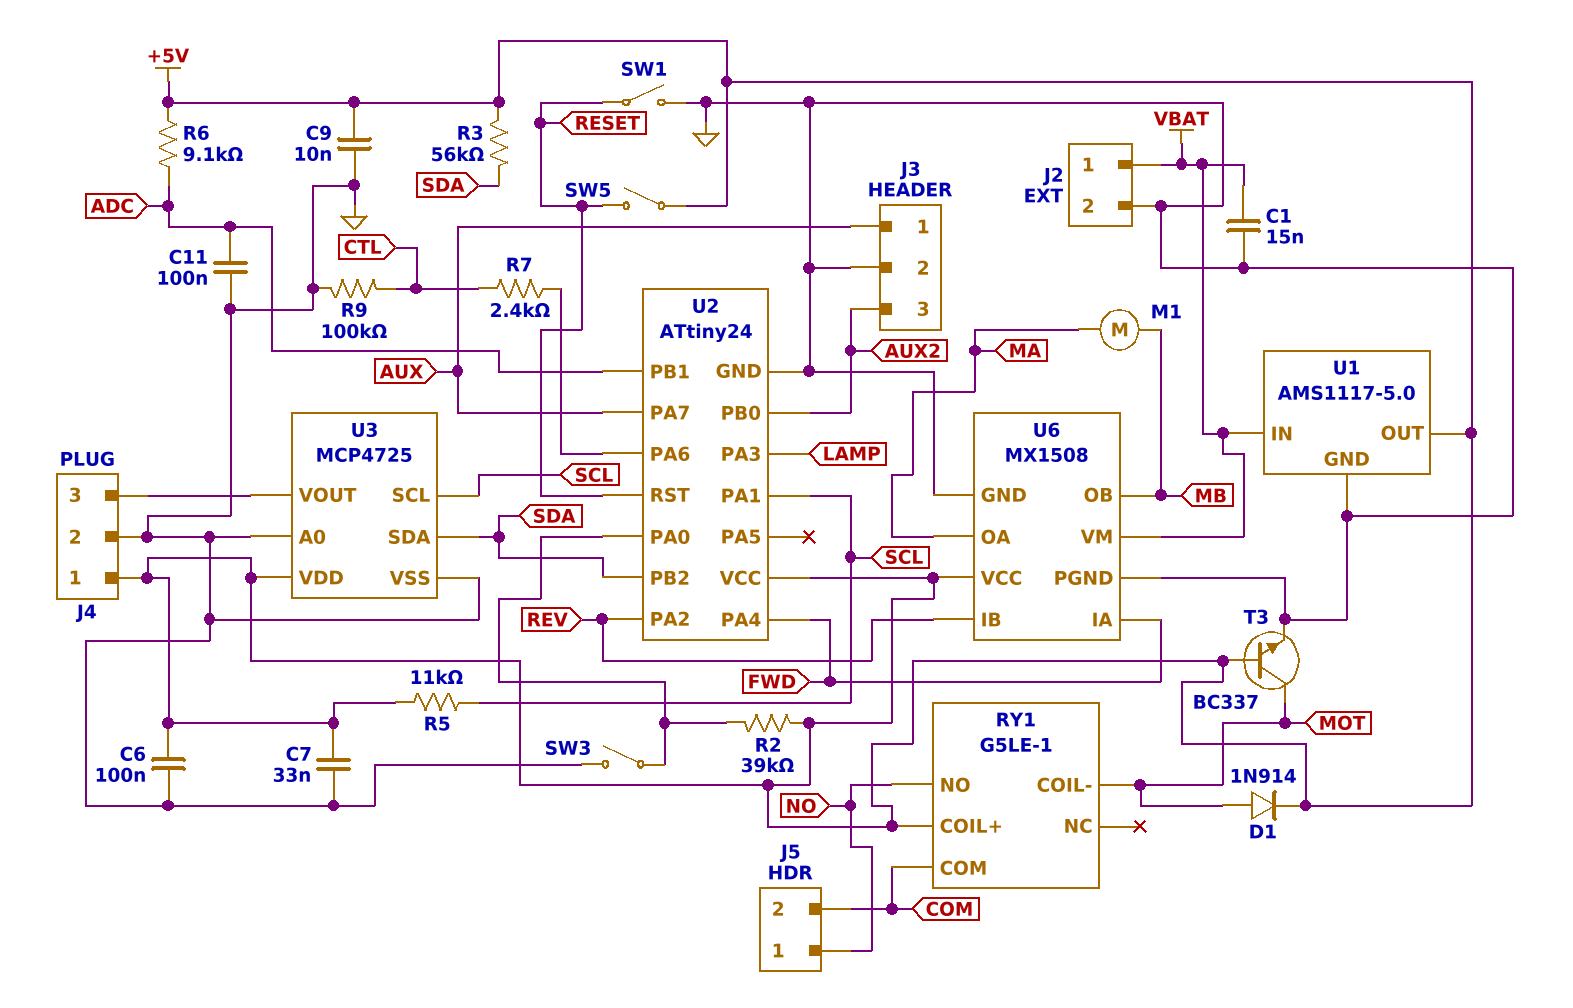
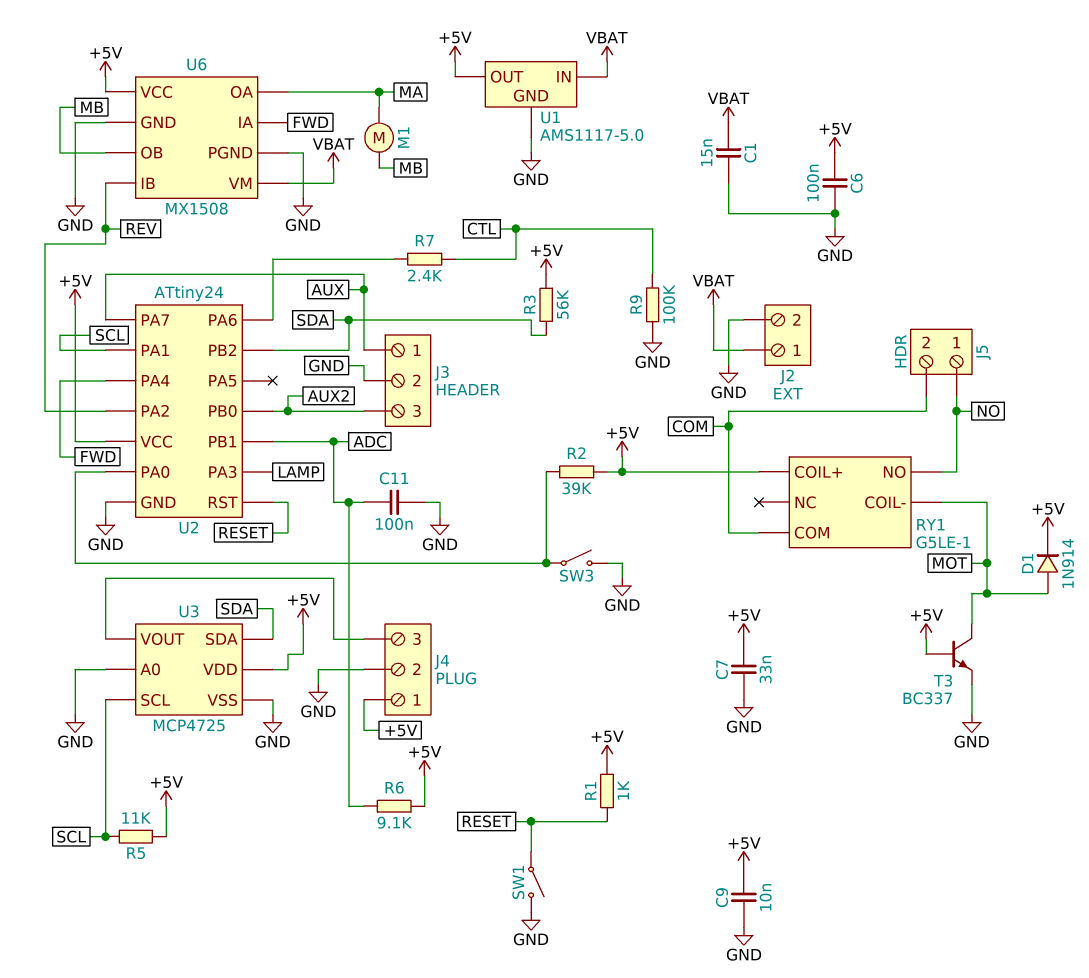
R1: none -> 1k (+5V, RESET)
SW5: switch (+5V, RESET) -> none

